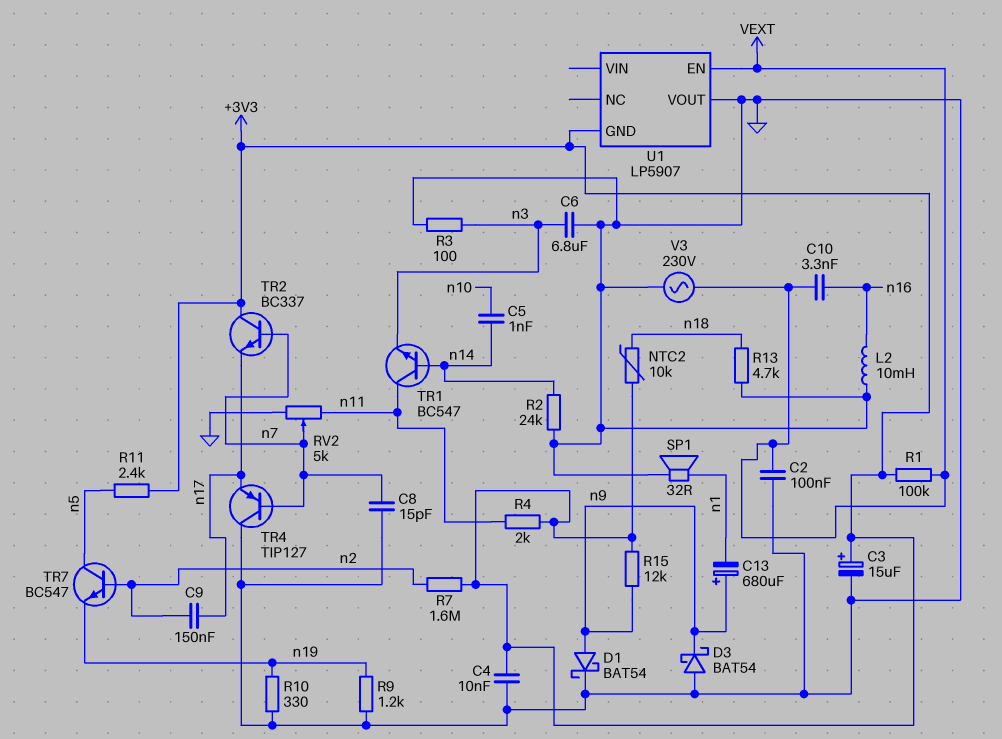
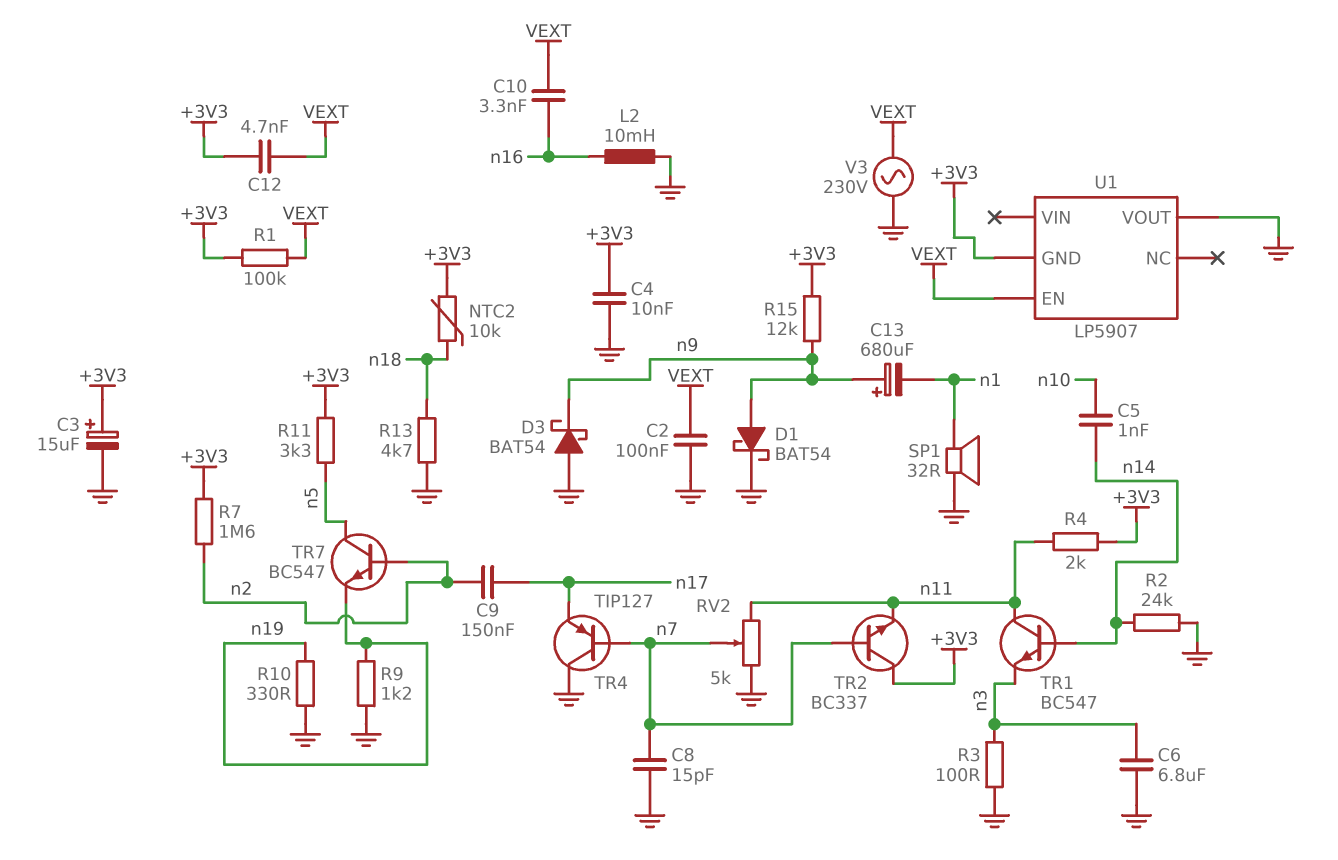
C12: none -> 4.7nF (+3V3, VEXT)
R11: 2.4k (+3V3, n5) -> 3.3k (+3V3, n5)
TR2: NPN BC337 (B n7, C +3V3, E n17) -> NPN BC337 (B n7, C +3V3, E n11)

